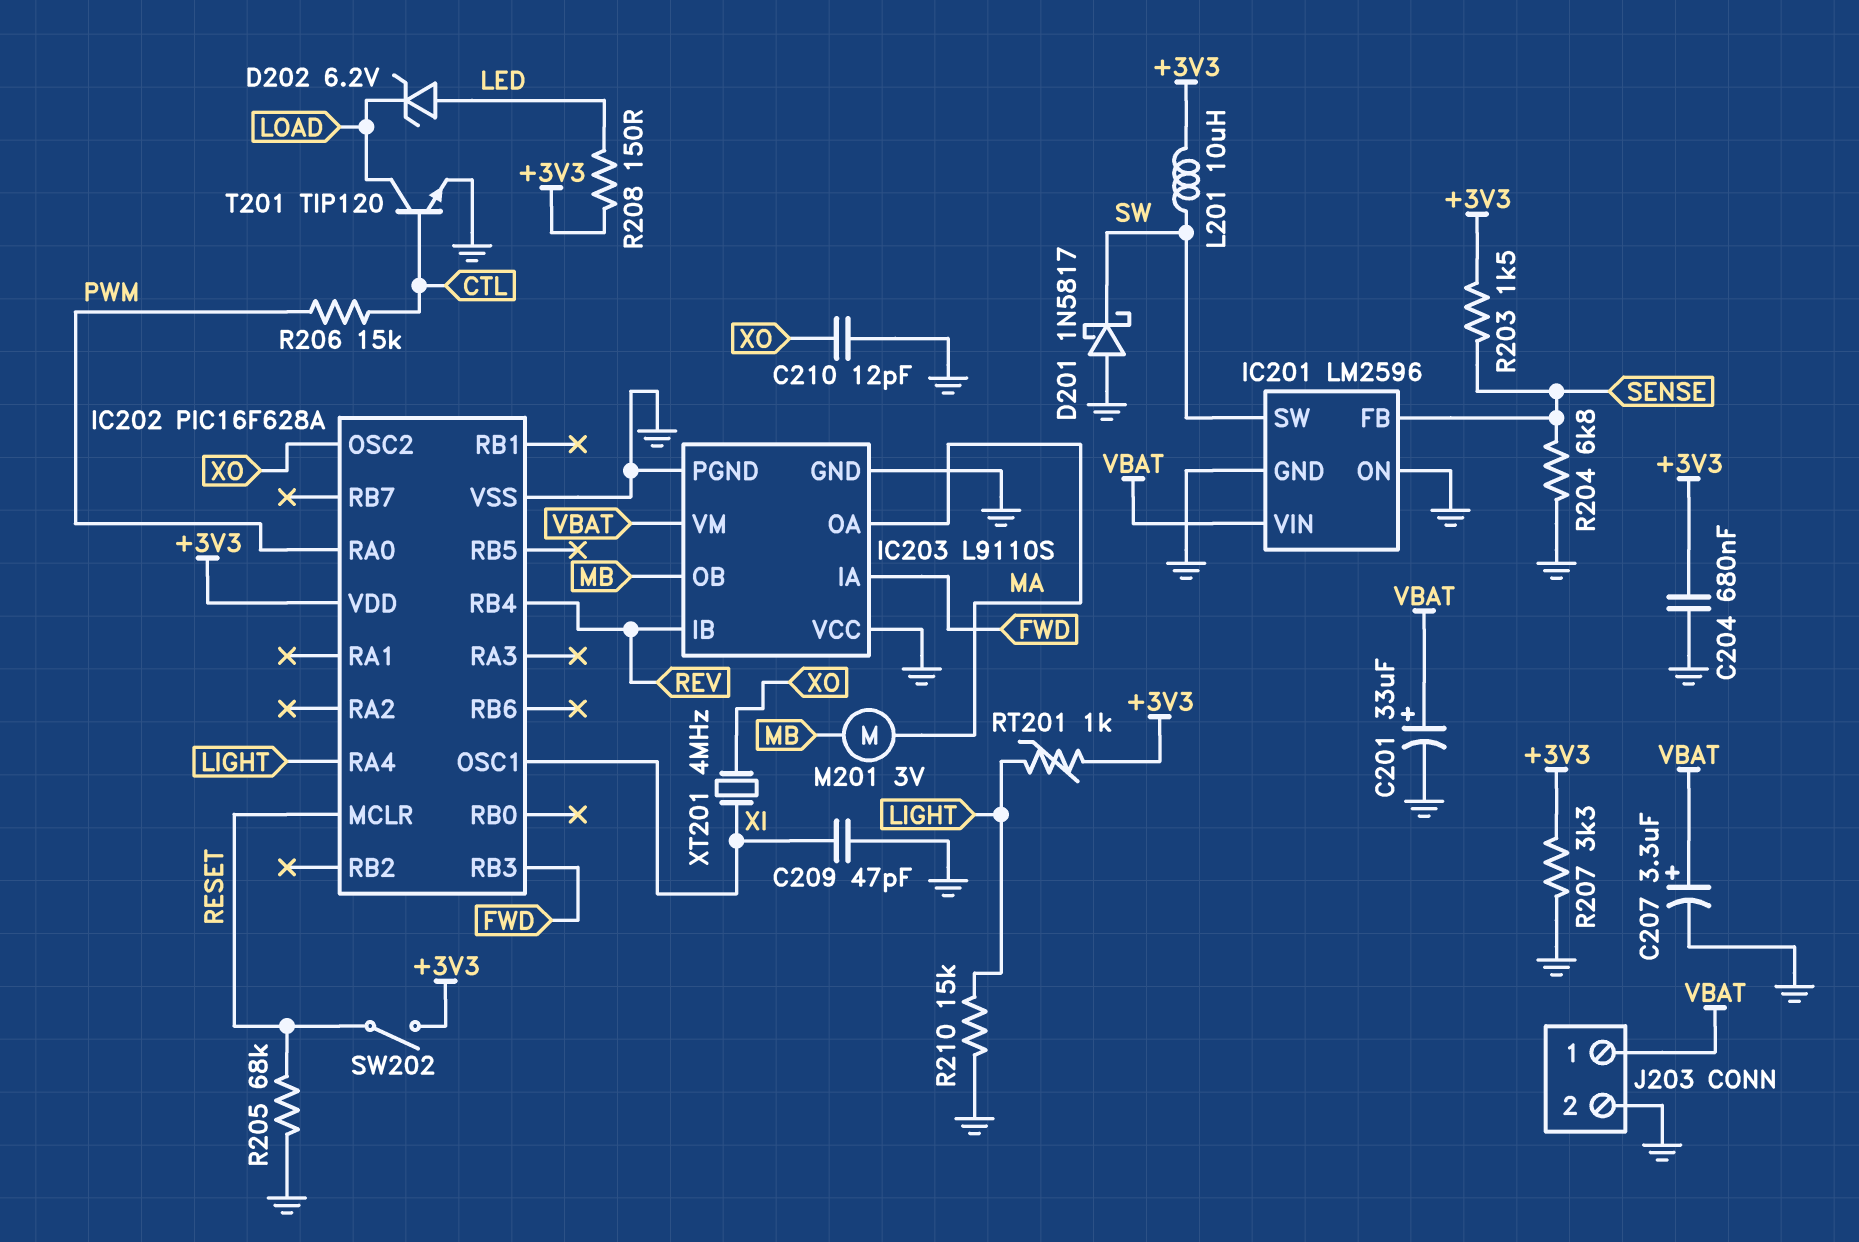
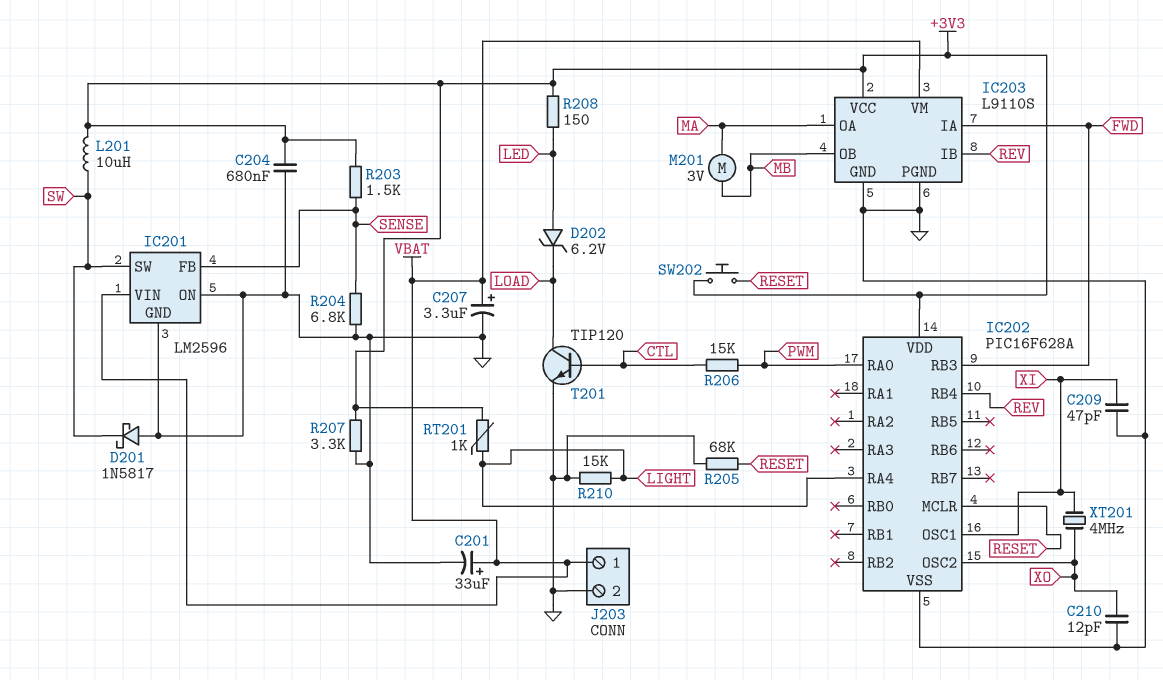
IC203 pin VCC: GND -> +3V3
SW202: switch (+3V3, RESET) -> button (+3V3, RESET)

